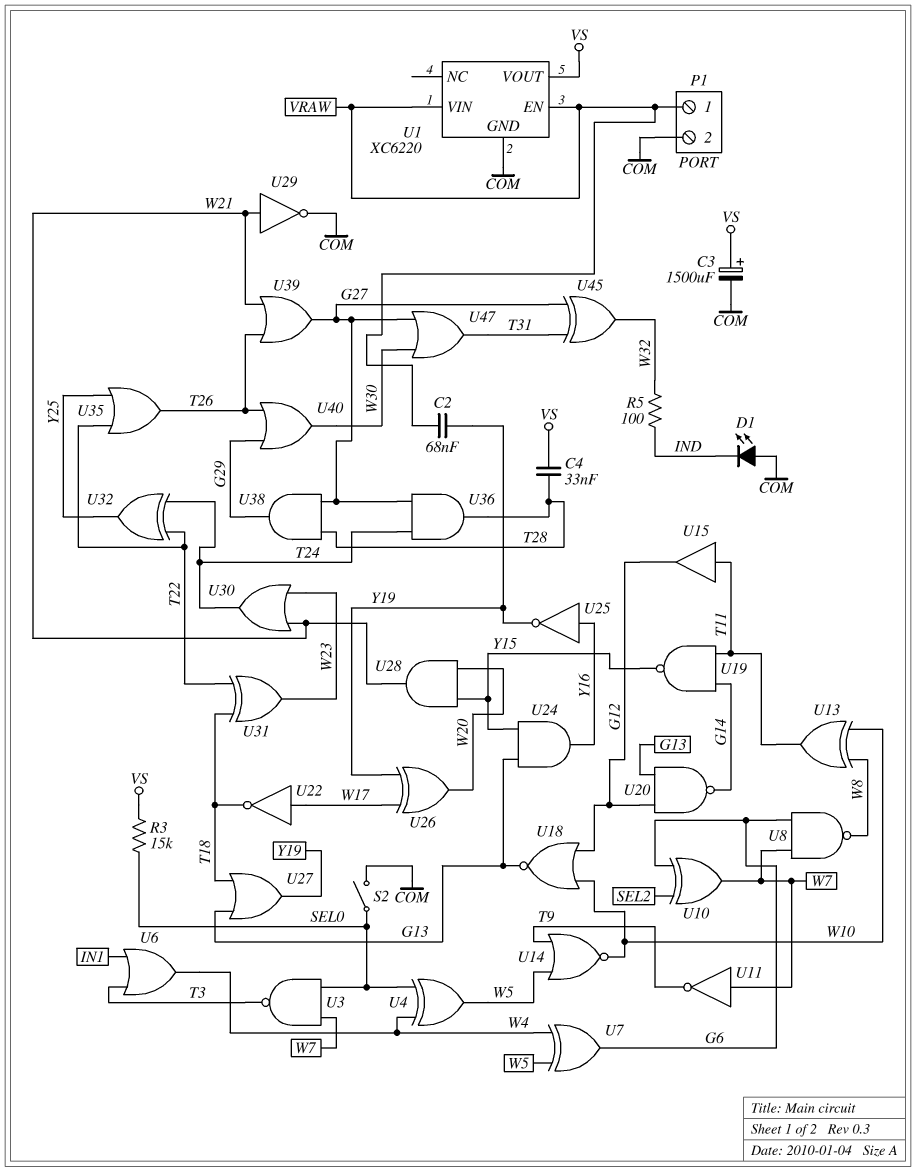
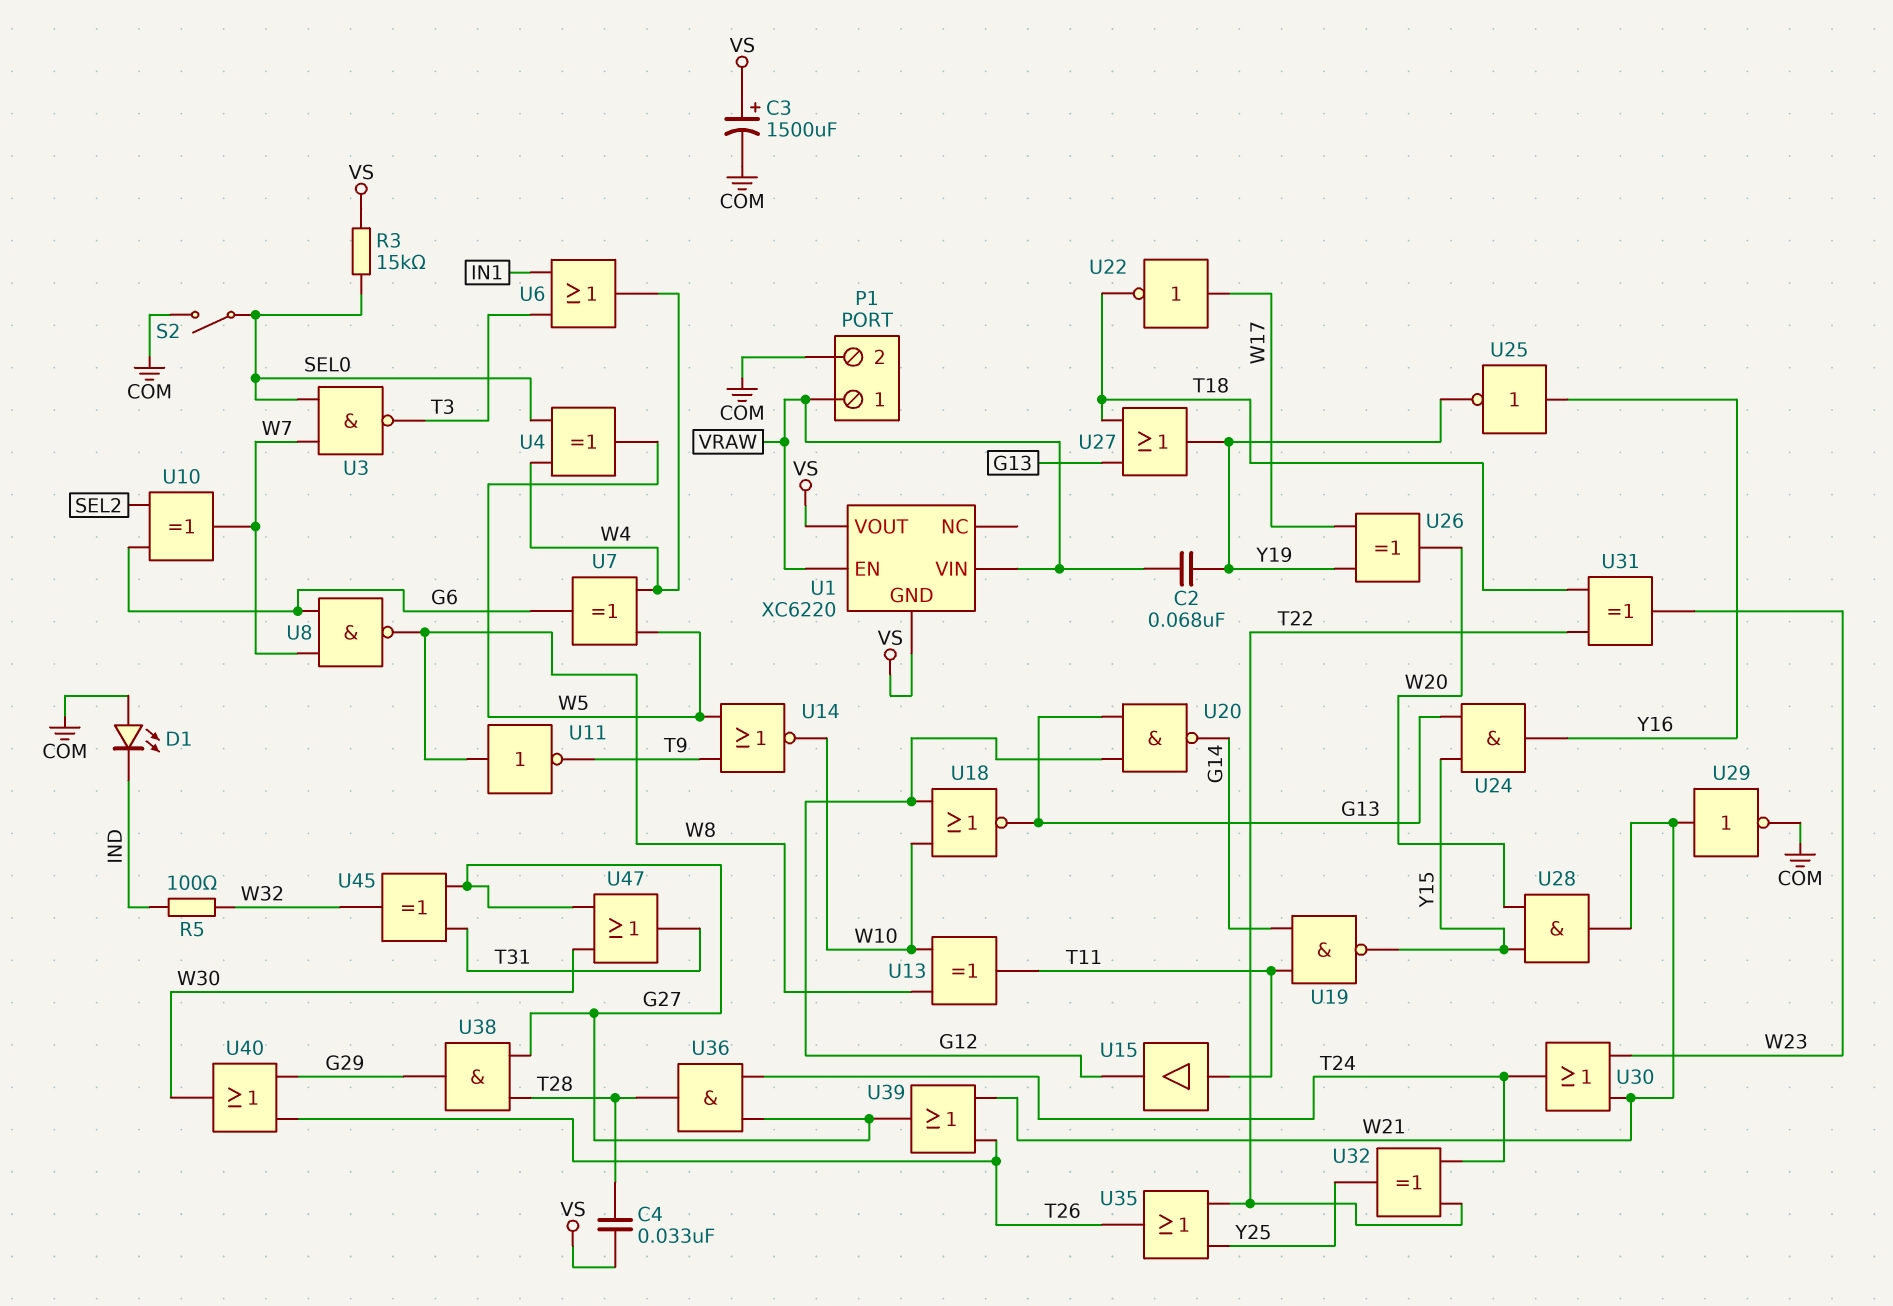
U1 pin GND: COM -> VS
U11: NOT (in W7, out T9) -> NOT (in W8, out T9)

